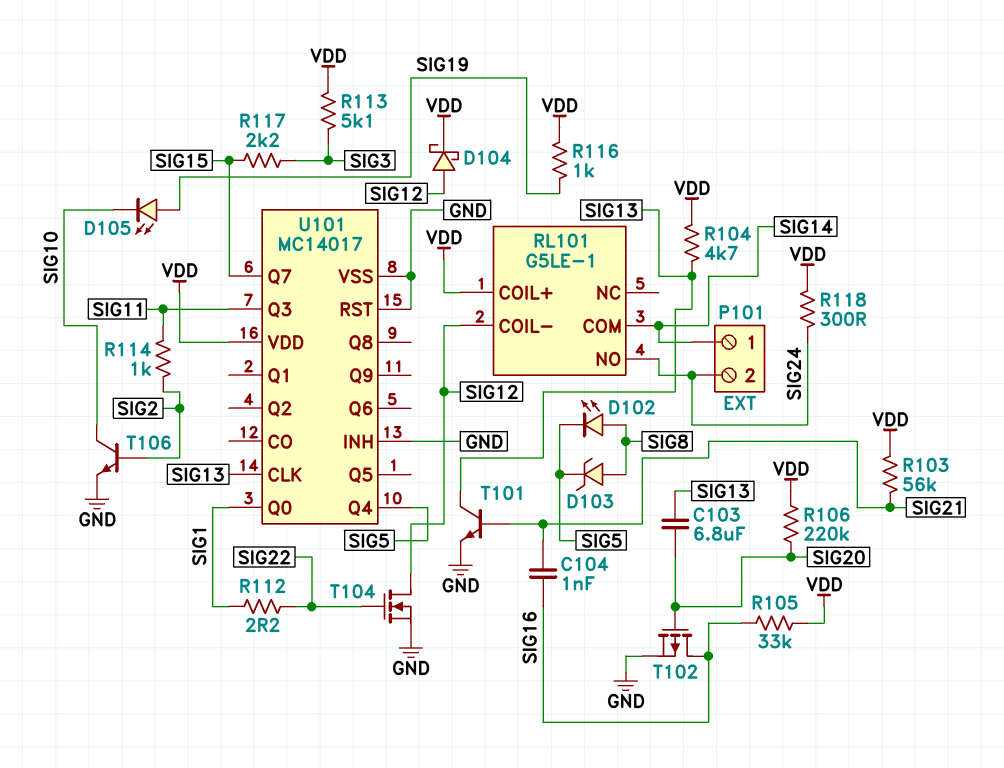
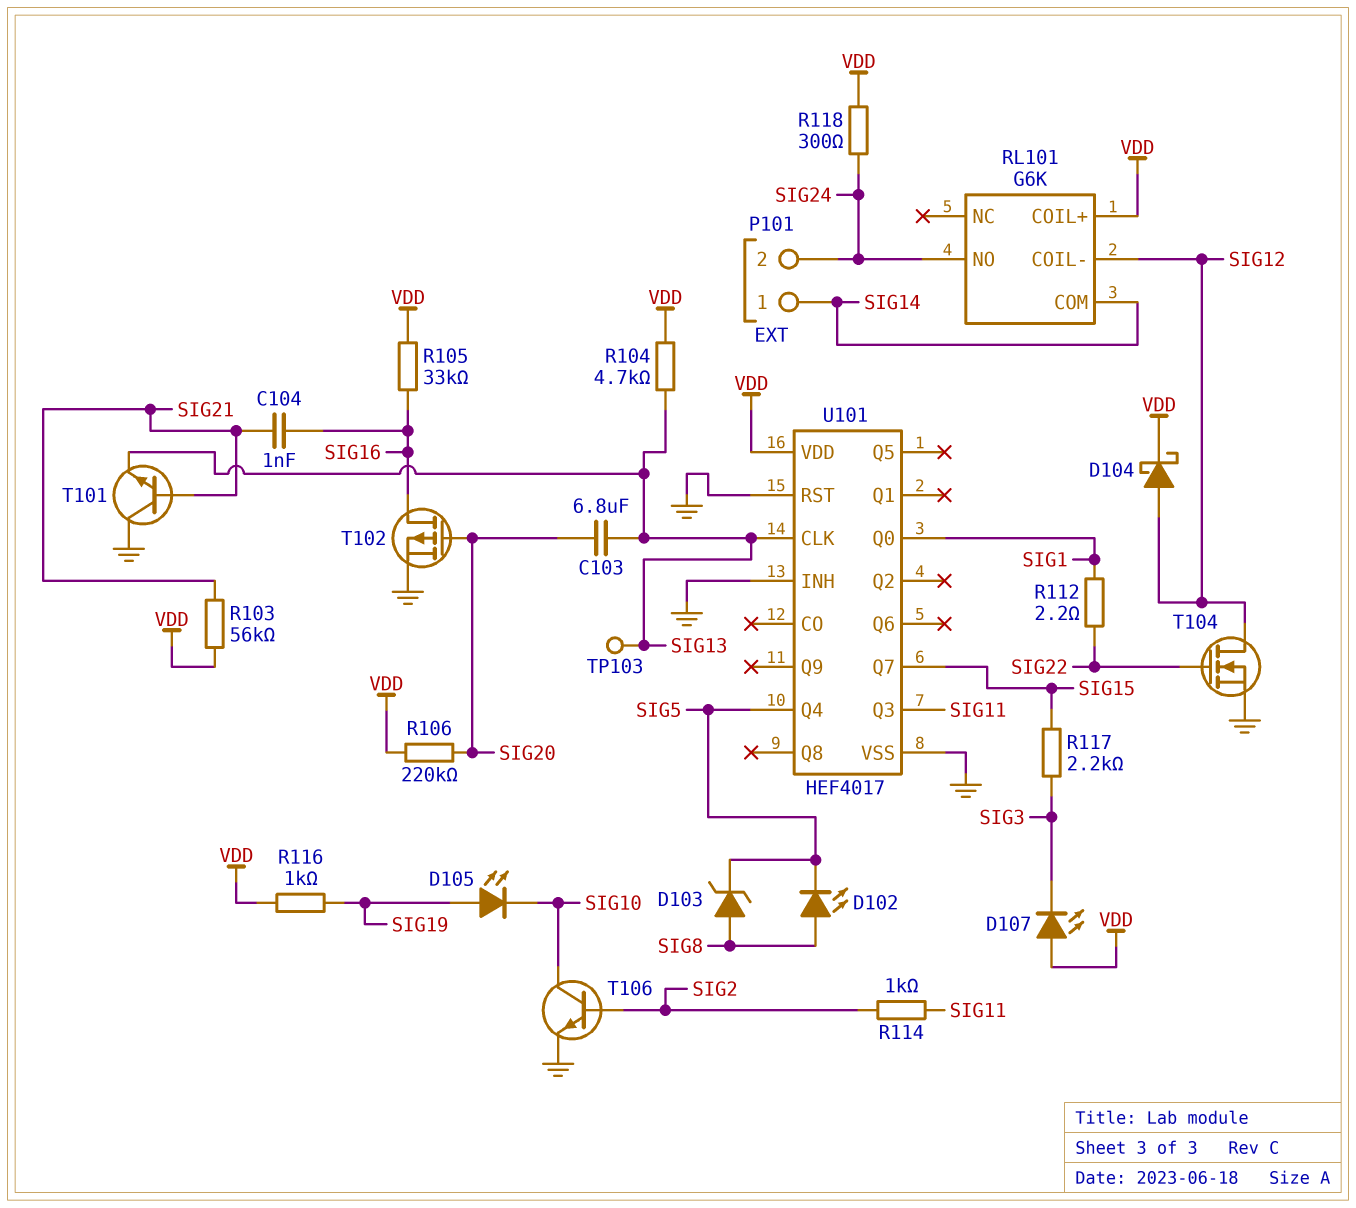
D107: none -> LED (A VDD, K SIG3)
R113: 5.1k (SIG3, VDD) -> none
RL101: G5LE-1 -> G6K
T101: NPN (B SIG21, C SIG13, E GND) -> NPN (B SIG21, C GND, E SIG13)
TP103: none -> test point (SIG13)
U101: MC14017 -> HEF4017

